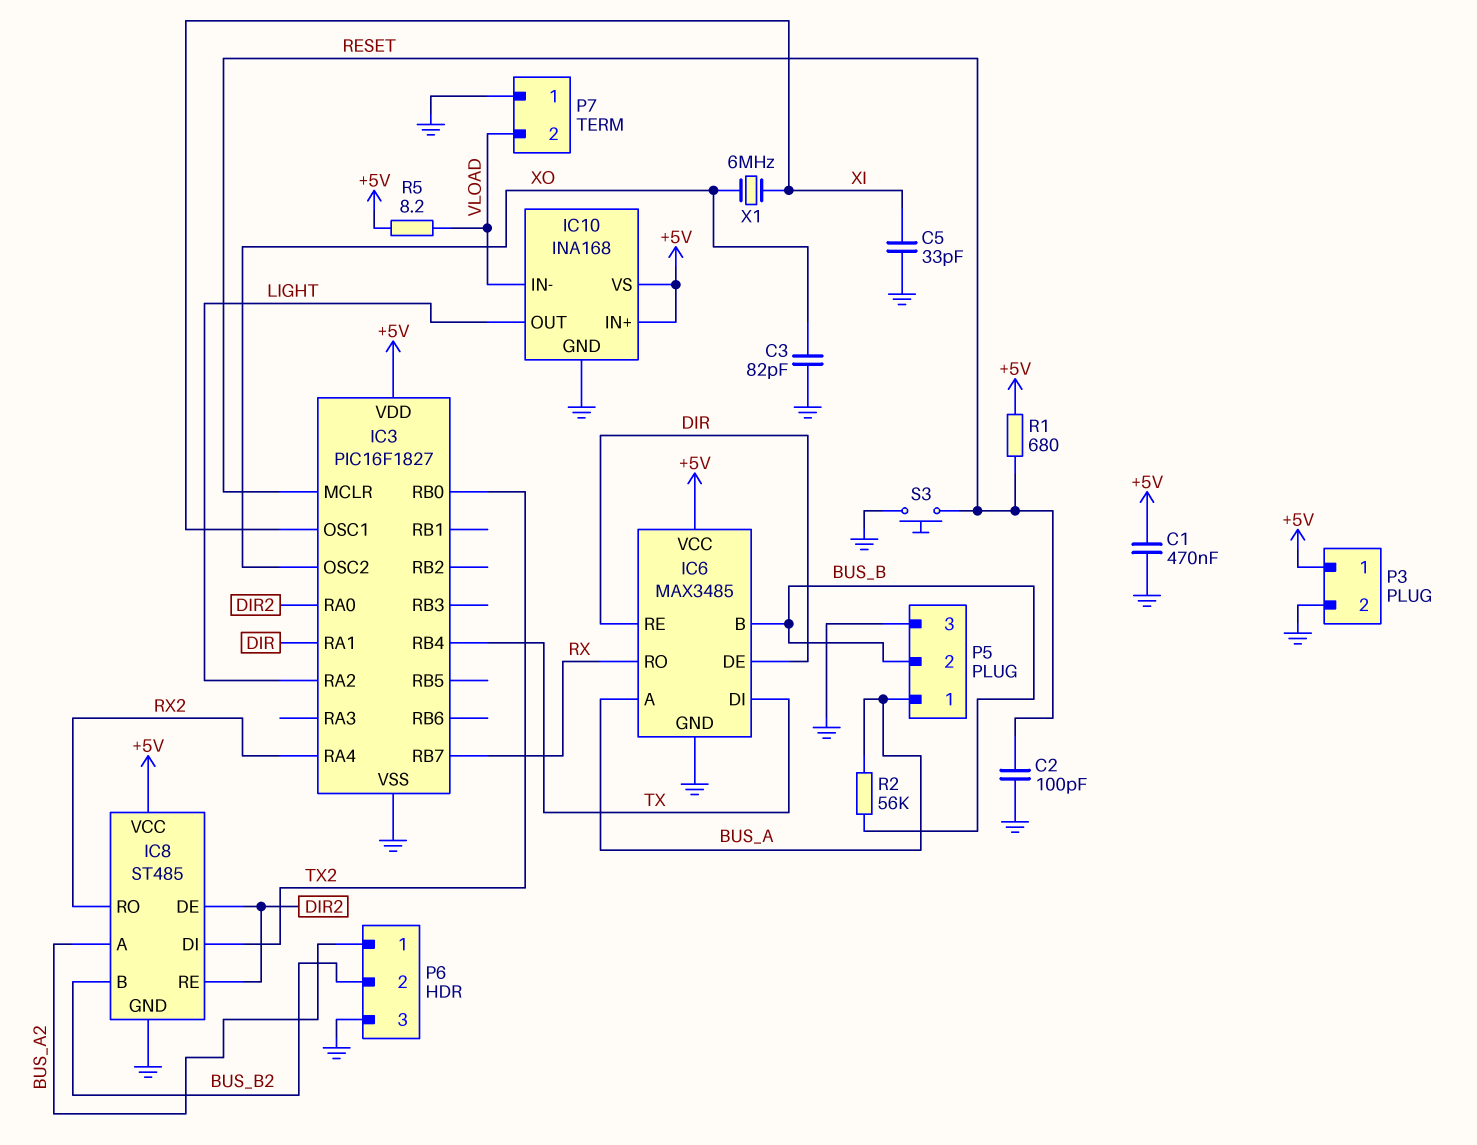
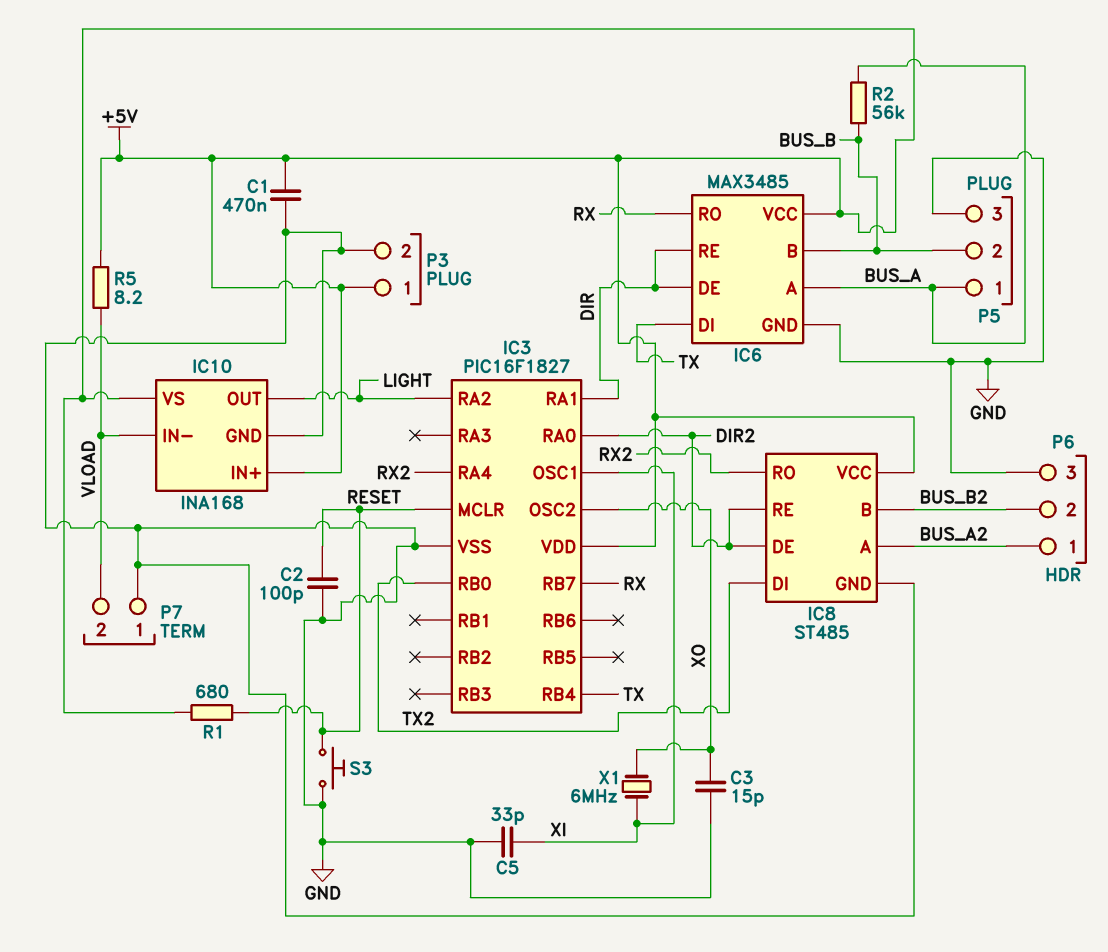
C3: 82pF (GND, XO) -> 15pF (GND, XO)

